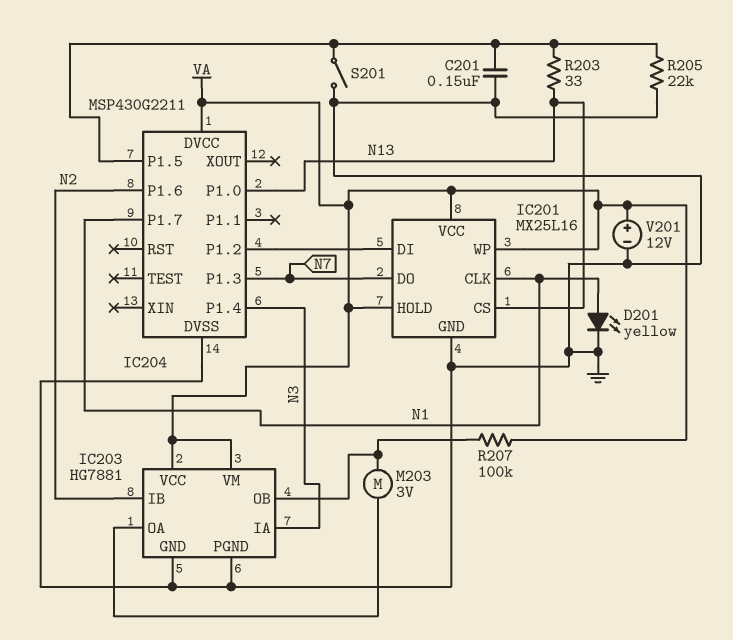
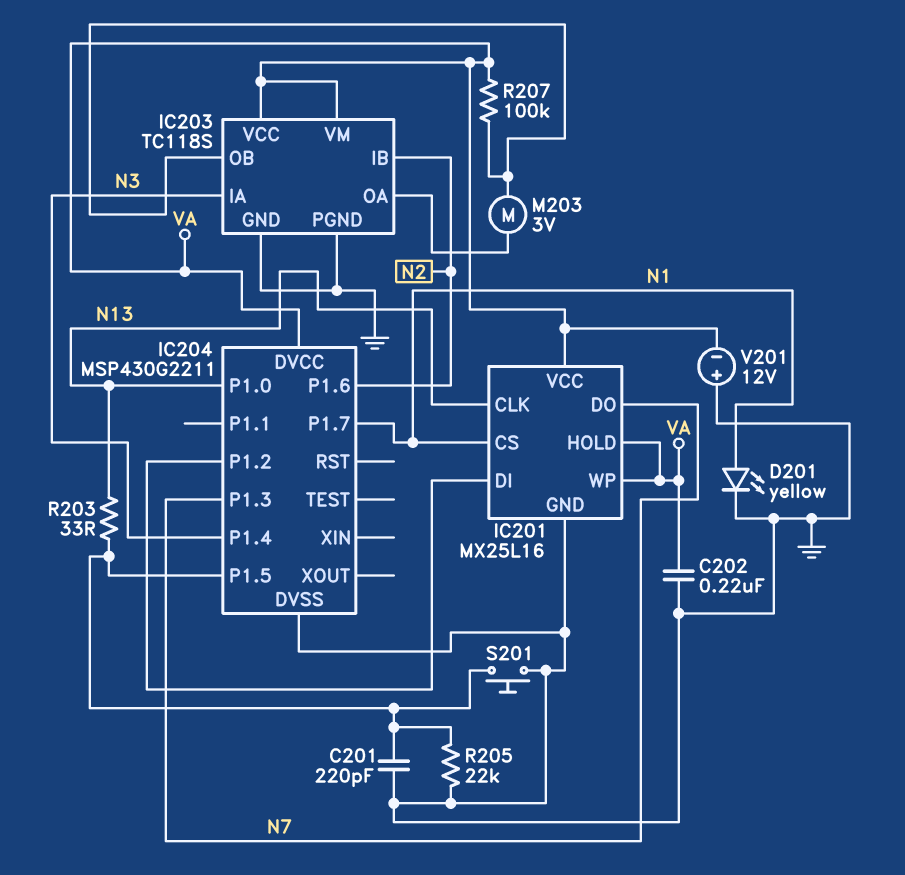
C201: 150nF (GND, IC204/P1.5) -> 220pF (GND, IC204/P1.5)
C202: none -> 220nF (GND, VA)
IC201 pin CLK: N1 -> N13
IC201 pin CS: N13 -> N1
IC203: HG7881 -> TC118S
S201: switch (GND, IC204/P1.5) -> button (GND, IC204/P1.5)
V201: 12V (plus VA, minus GND) -> 12V (plus GND, minus VA)

